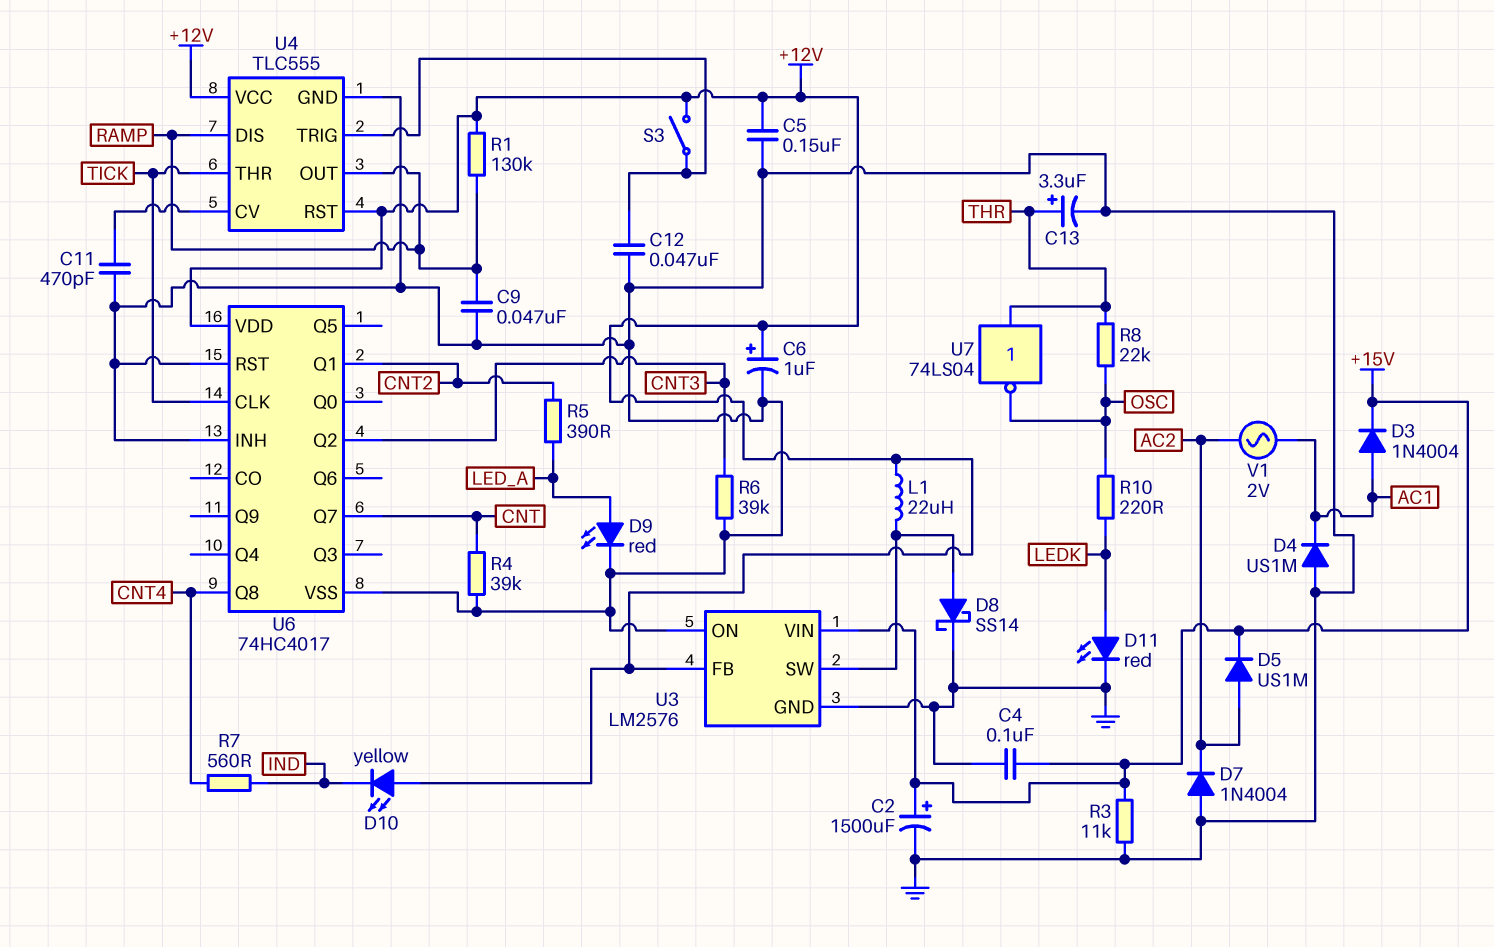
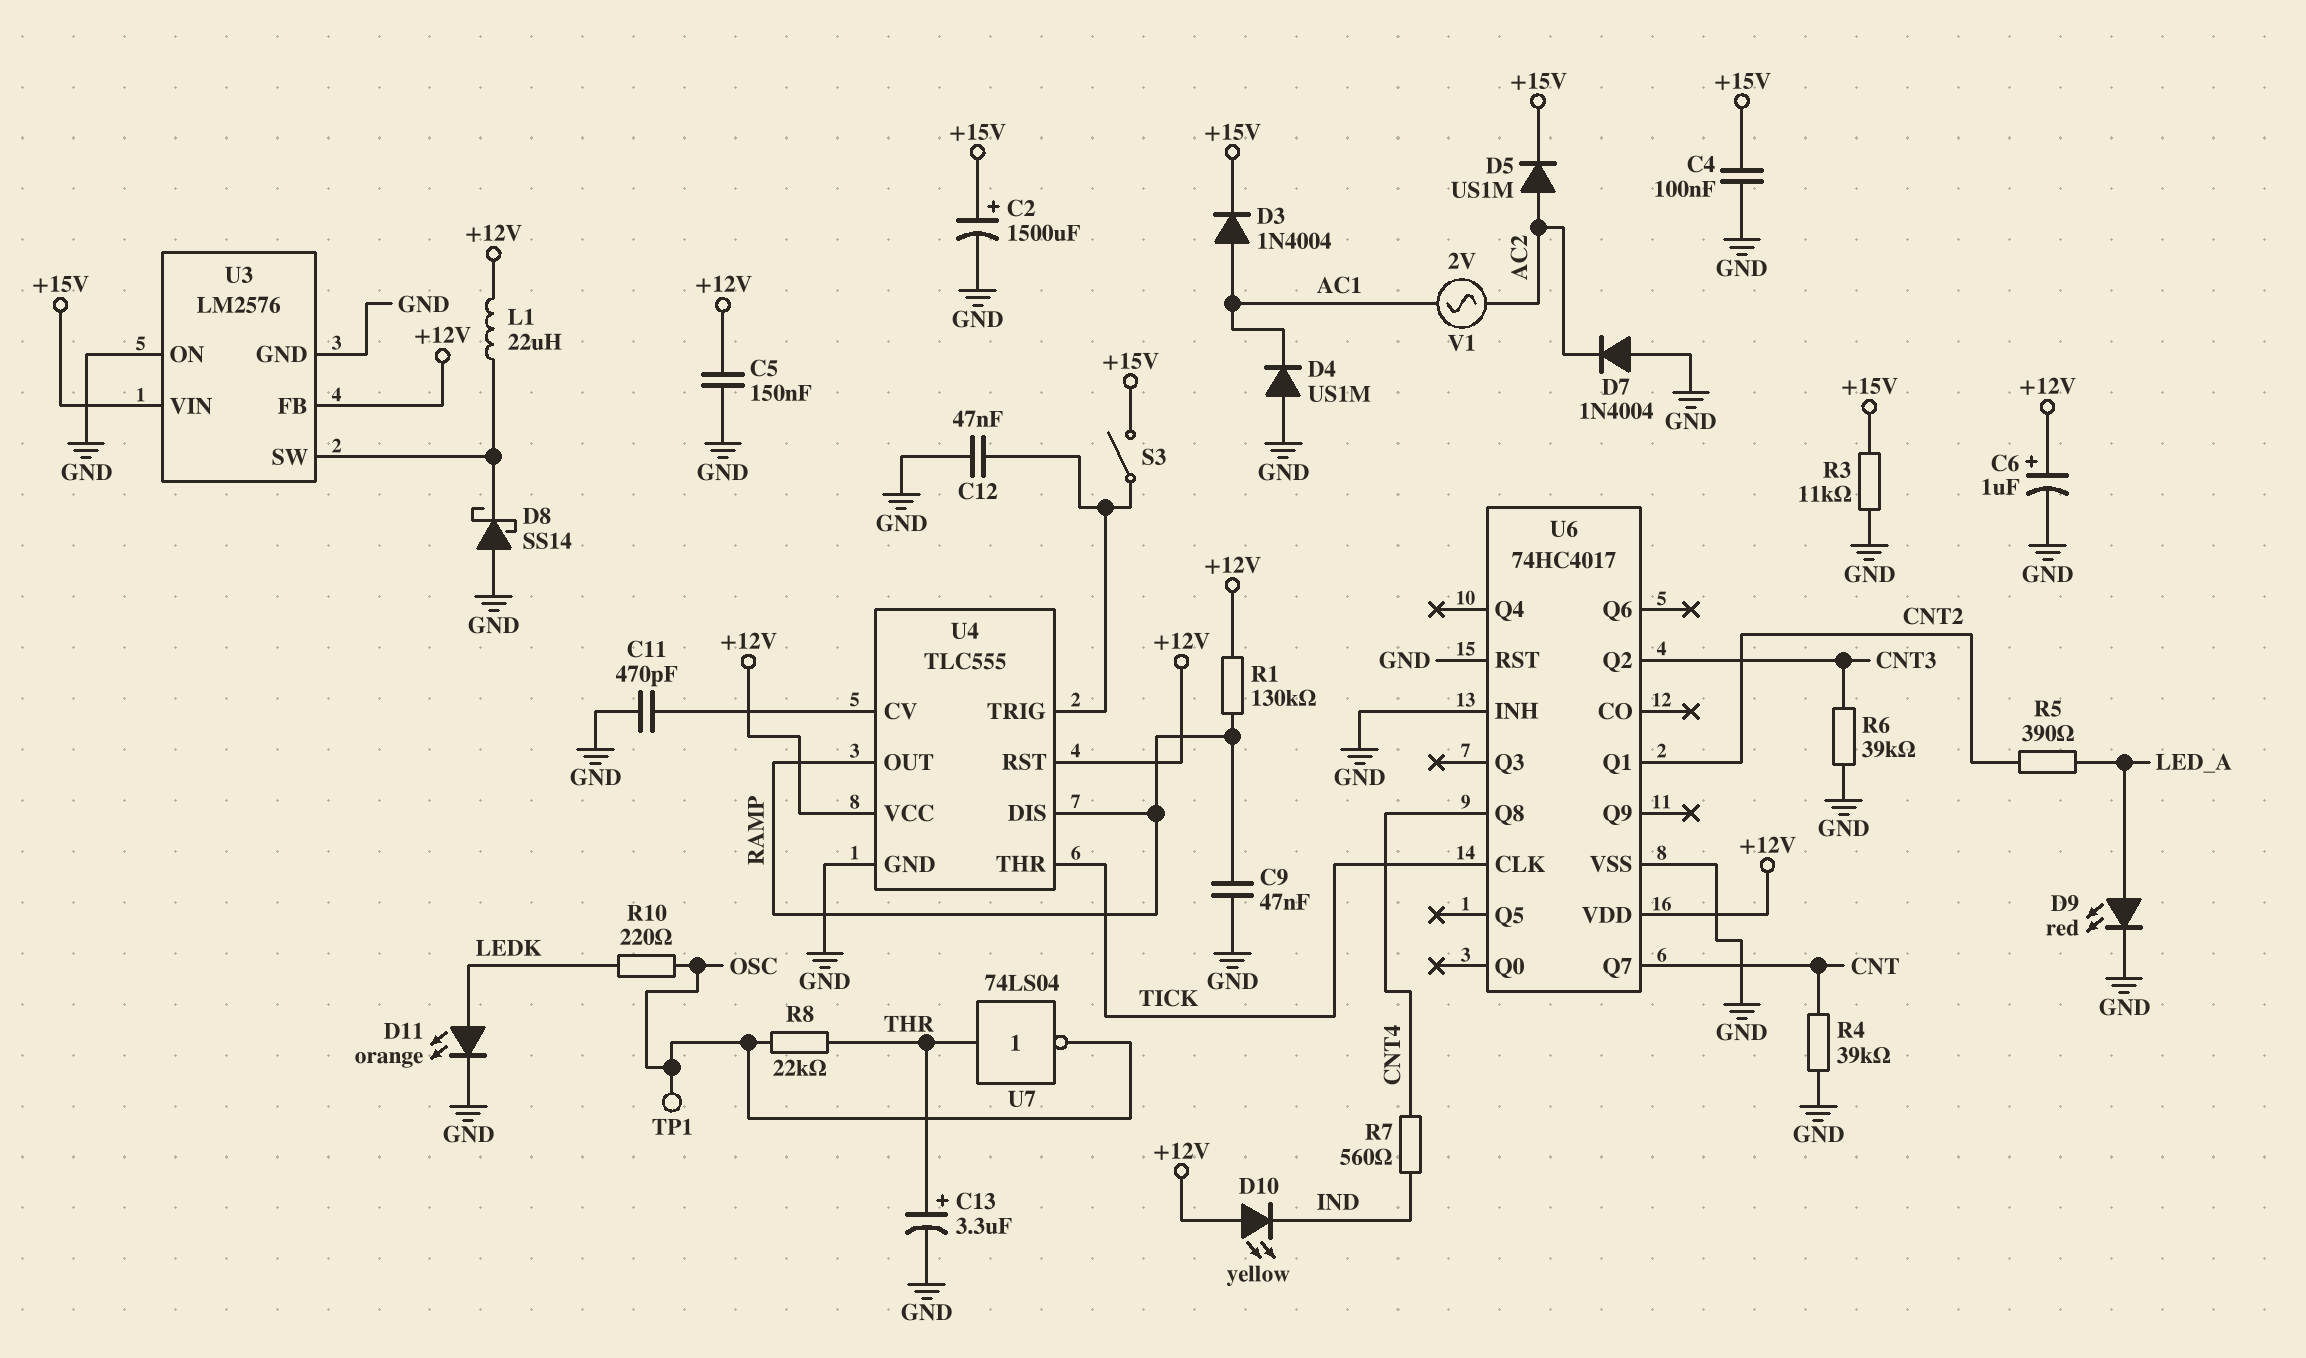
D8: schottky SS14 (A U3/SW, K GND) -> schottky SS14 (A GND, K U3/SW)
D11: LED red (A LEDK, K GND) -> LED orange (A LEDK, K GND)
S3: switch (+12V, U4/TRIG) -> switch (+15V, U4/TRIG)
TP1: none -> test point (OSC)

